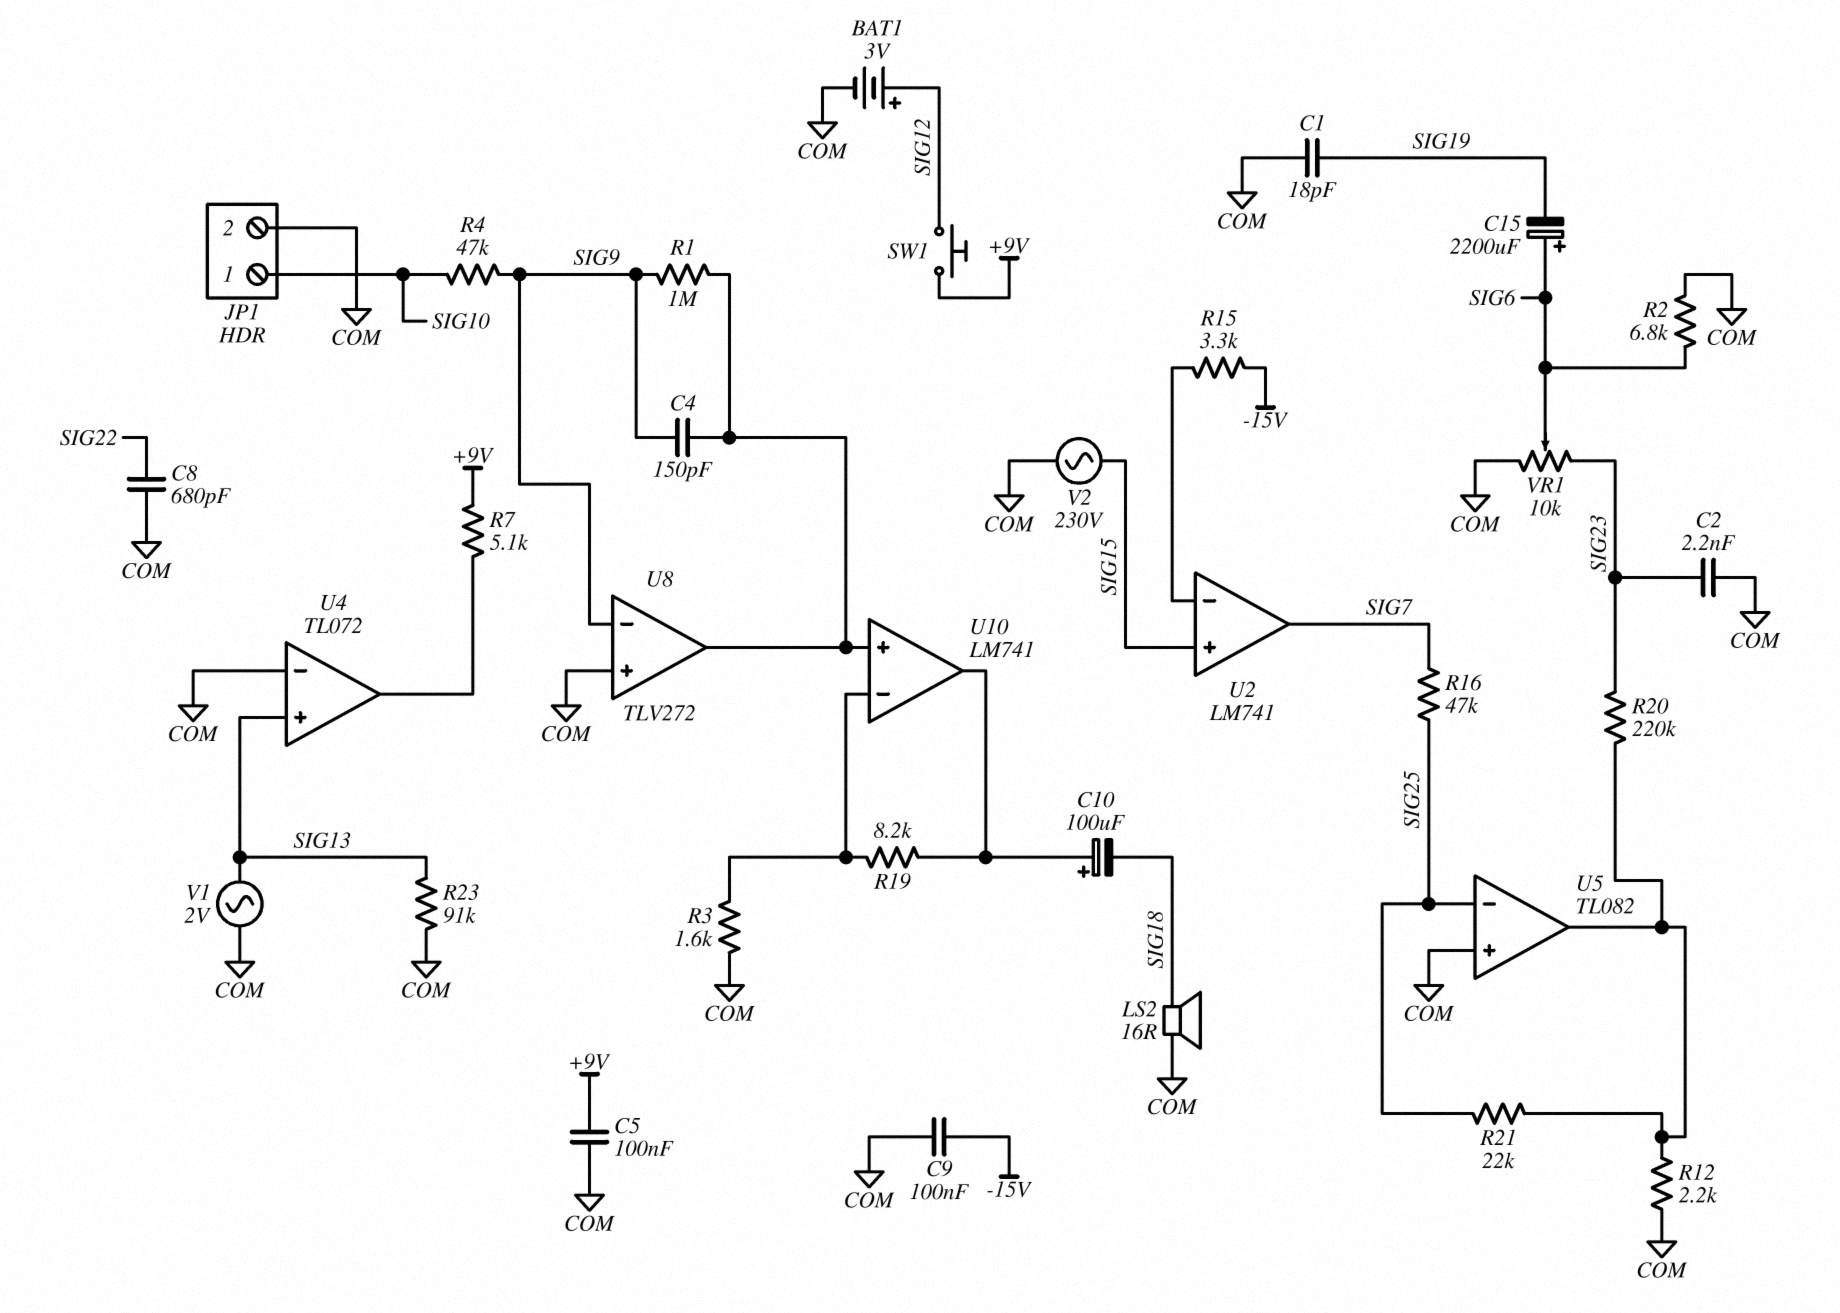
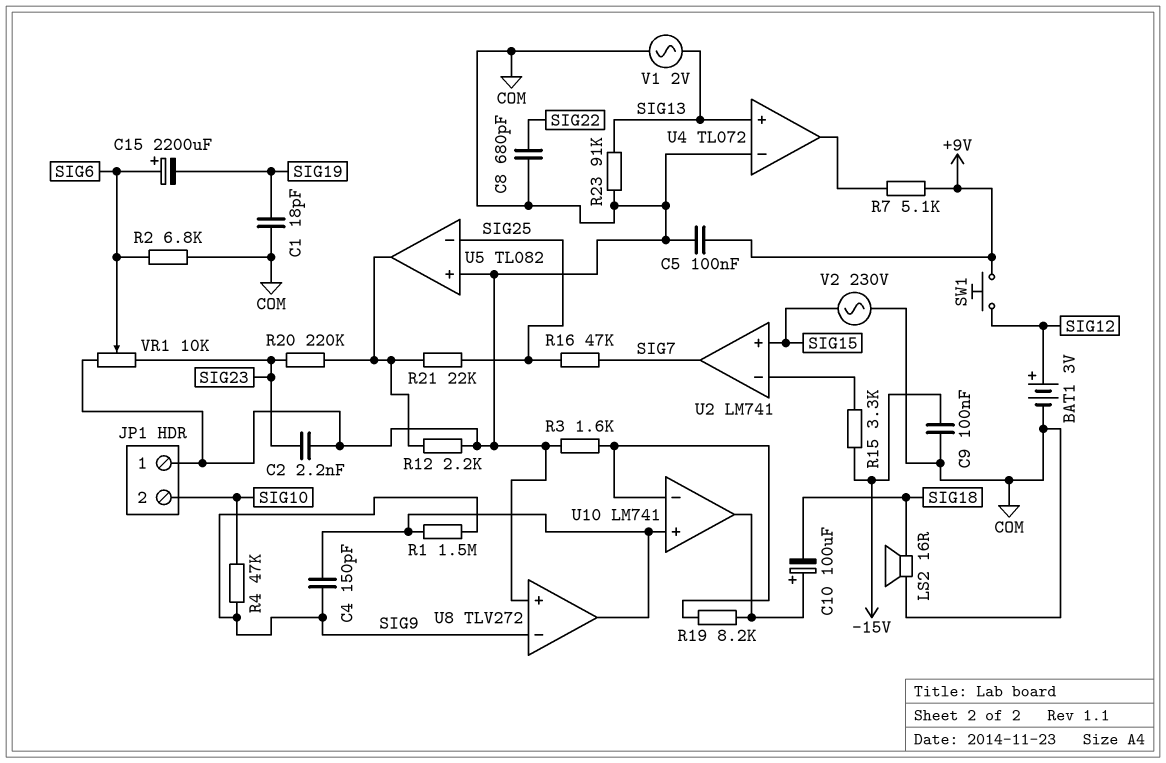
JP1 pin 1: SIG10 -> COM
JP1 pin 2: COM -> SIG10
R1: 1M (SIG9, U8/out) -> 1.5M (SIG9, U8/out)

